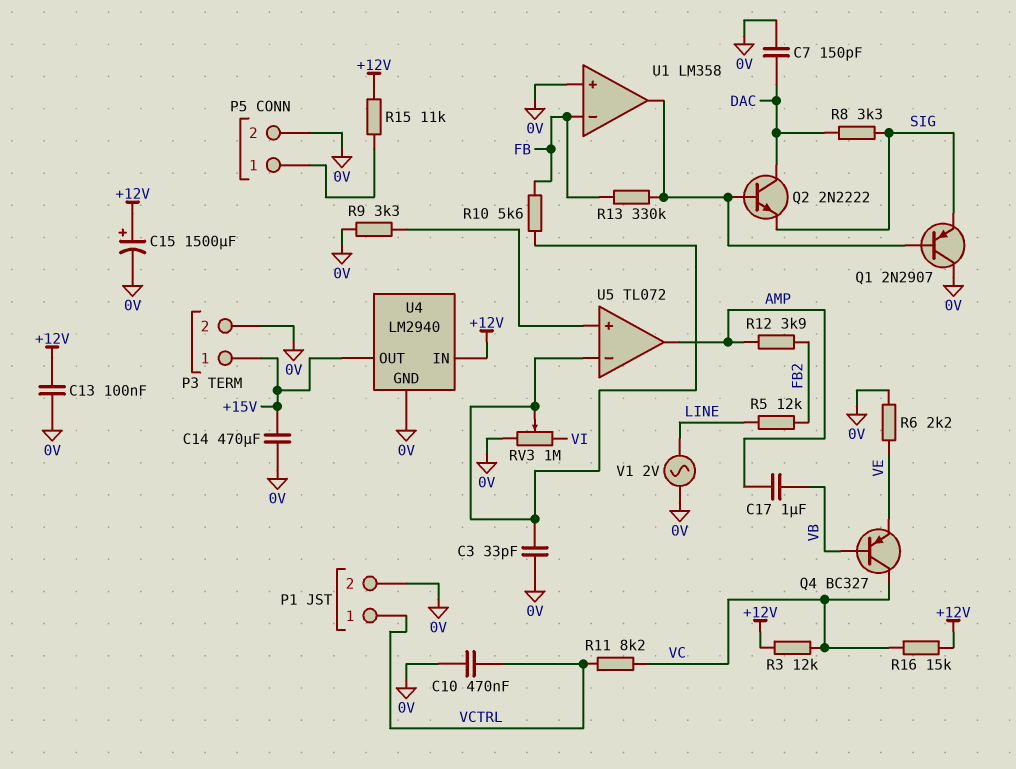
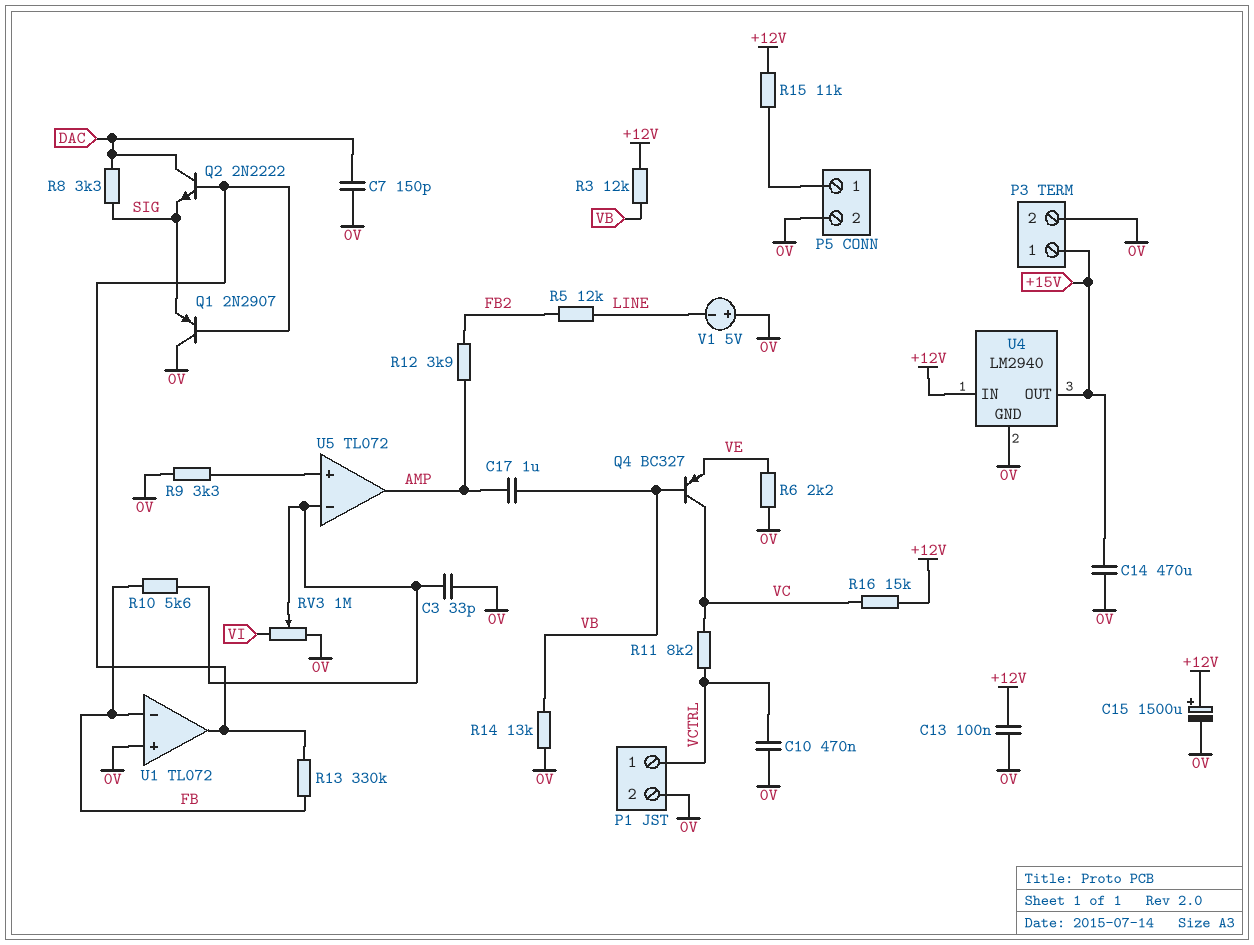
R3: 12k (+12V, VC) -> 12k (+12V, VB)
R14: none -> 13k (0V, VB)
U1: LM358 -> TL072
V1: AC 2V (0V, LINE) -> 5V (plus 0V, minus LINE)

